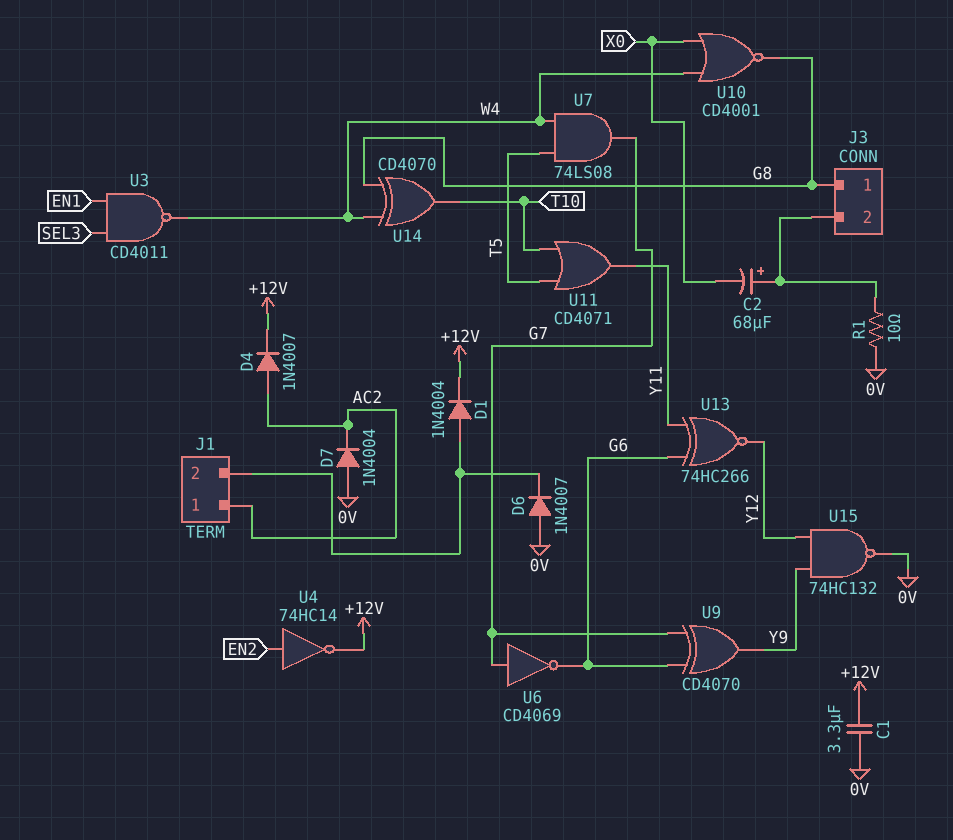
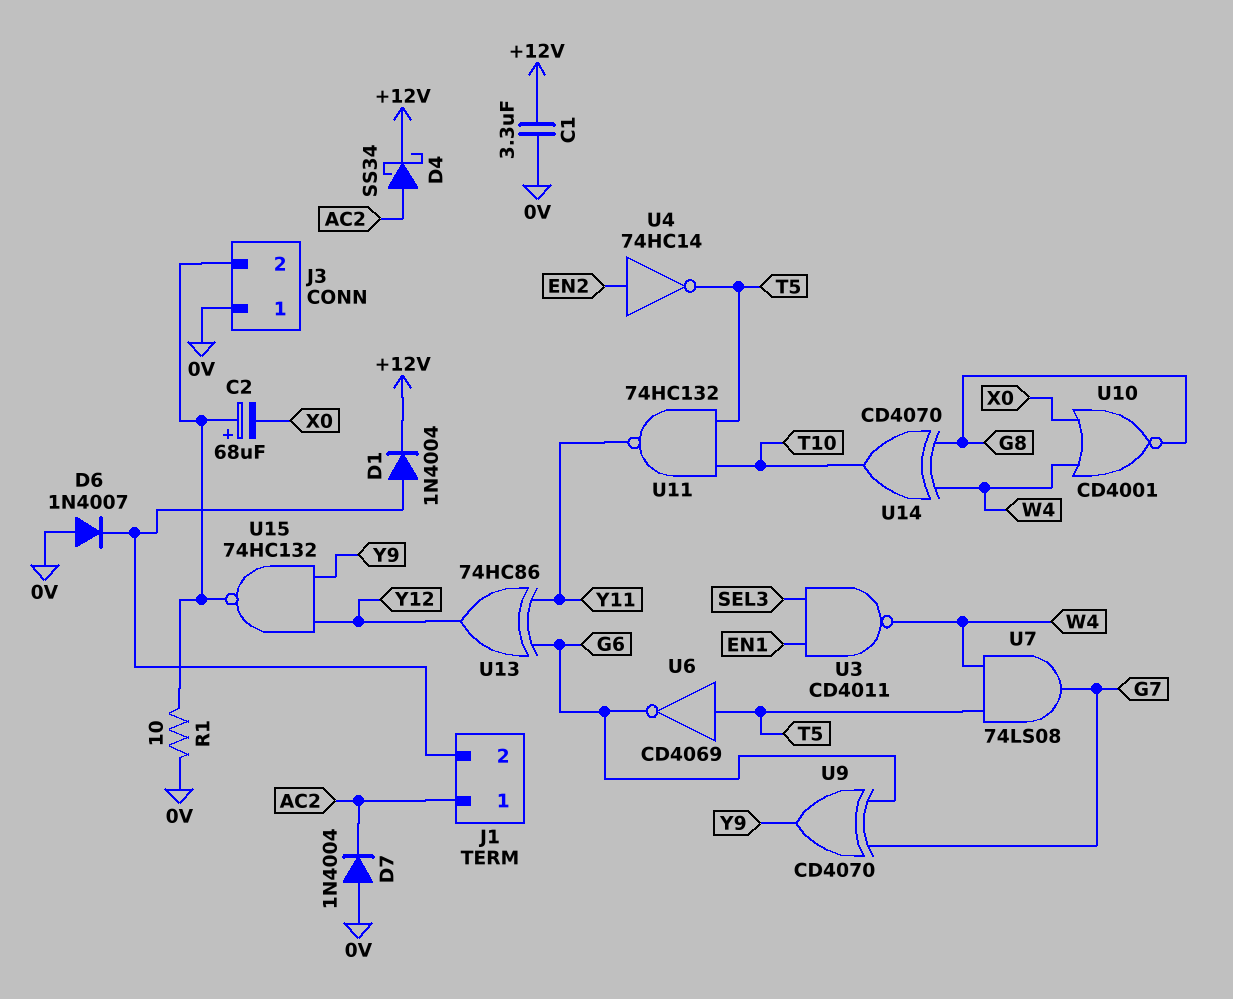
D4: diode 1N4007 (A AC2, K +12V) -> schottky SS34 (A AC2, K +12V)
J3 pin 1: G8 -> 0V
U4: NOT 74HC14 (in EN2, out +12V) -> NOT 74HC14 (in EN2, out T5)
U6: NOT CD4069 (in G7, out G6) -> NOT CD4069 (in T5, out G6)
U11: OR CD4071 (in T5, in T10, out Y11) -> NAND 74HC132 (in T5, in T10, out Y11)
U13: XNOR 74HC266 (in G6, in Y11, out Y12) -> XOR 74HC86 (in G6, in Y11, out Y12)
U15: NAND 74HC132 (in Y9, in Y12, out 0V) -> NAND 74HC132 (in Y9, in Y12, out J3/2)

